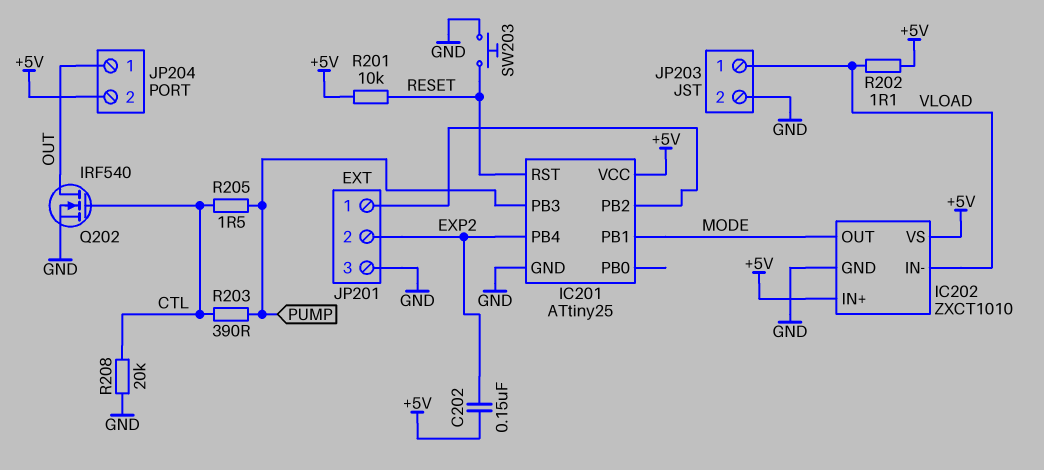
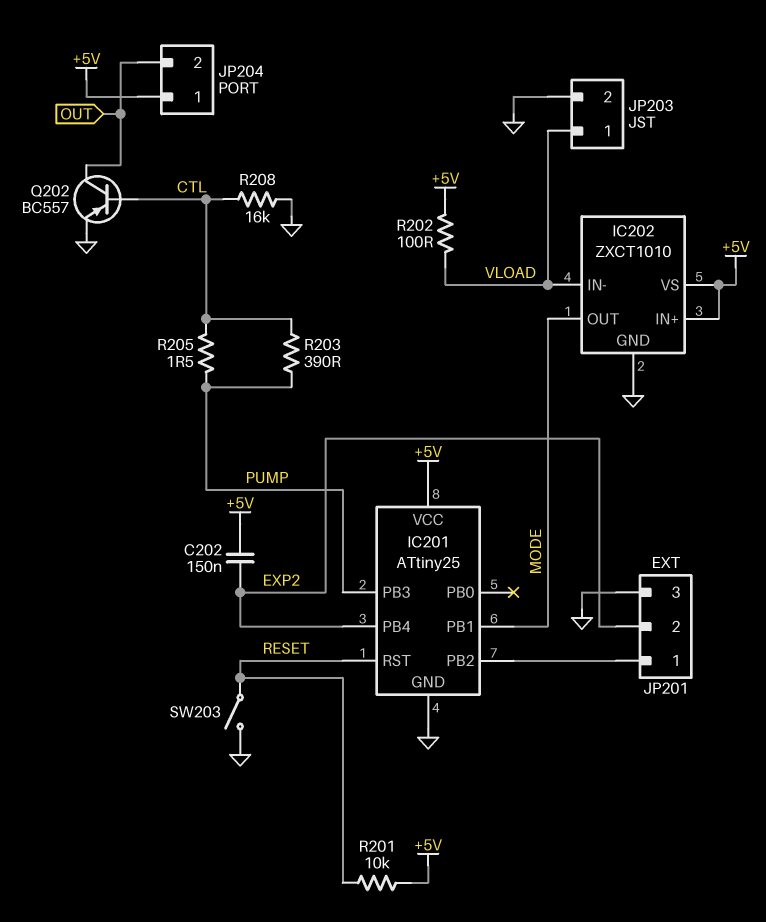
JP204 pin 1: OUT -> +5V
JP204 pin 2: +5V -> OUT
Q202: NMOS IRF540 (G CTL, D OUT, S GND) -> PNP BC557 (B CTL, C OUT, E GND)
R202: 1.1 (+5V, VLOAD) -> 100 (+5V, VLOAD)
R208: 20k (CTL, GND) -> 16k (CTL, GND)
SW203: button (GND, RESET) -> switch (GND, RESET)

